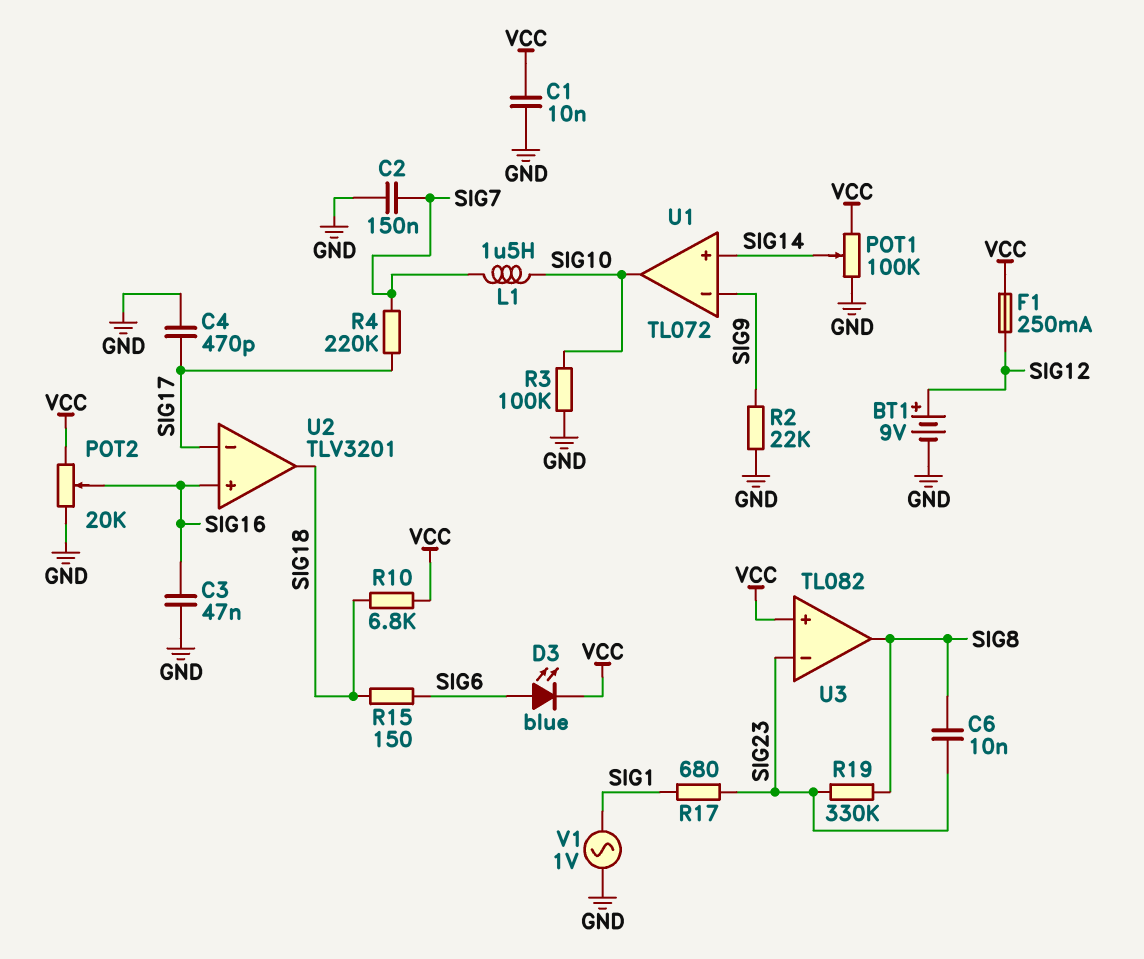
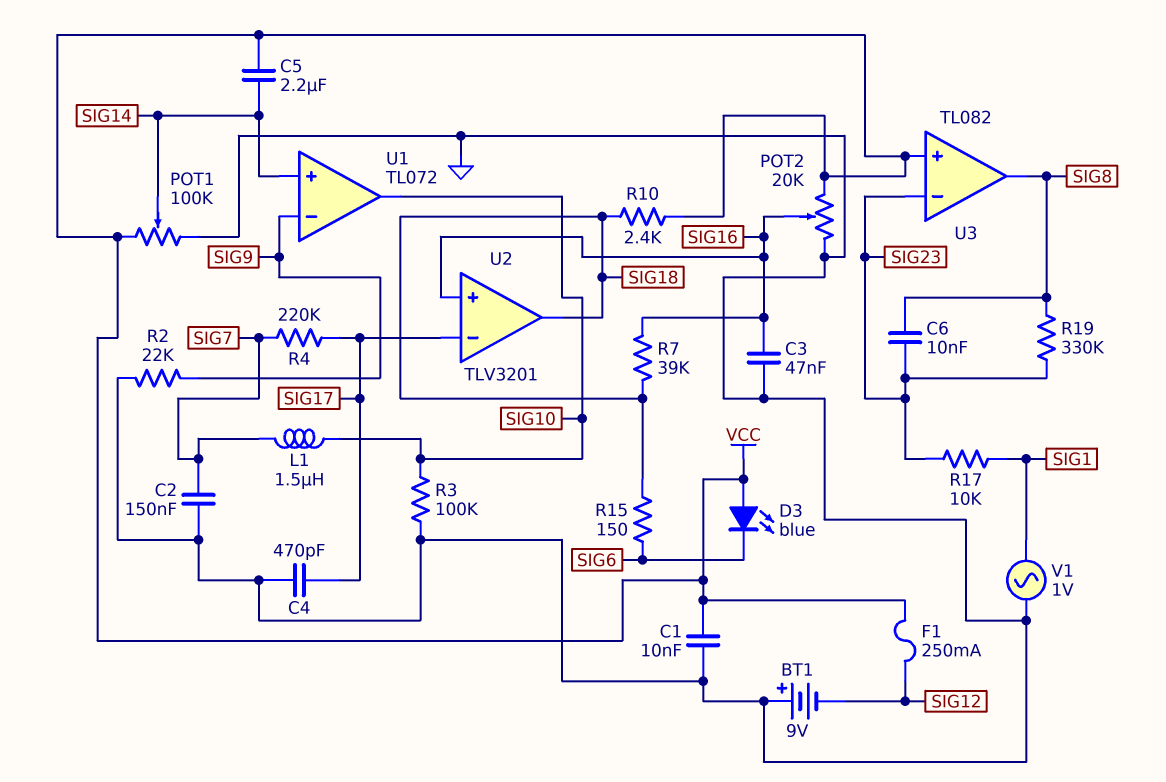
BT1: 9V (plus SIG12, minus GND) -> 9V (plus GND, minus SIG12)
C5: none -> 2.2uF (SIG14, VCC)
D3: LED blue (A SIG6, K VCC) -> LED blue (A VCC, K SIG6)
R7: none -> 39k (SIG16, SIG18)
R10: 6.8k (SIG18, VCC) -> 2.4k (SIG18, VCC)
R17: 680 (SIG1, SIG23) -> 10k (SIG1, SIG23)

